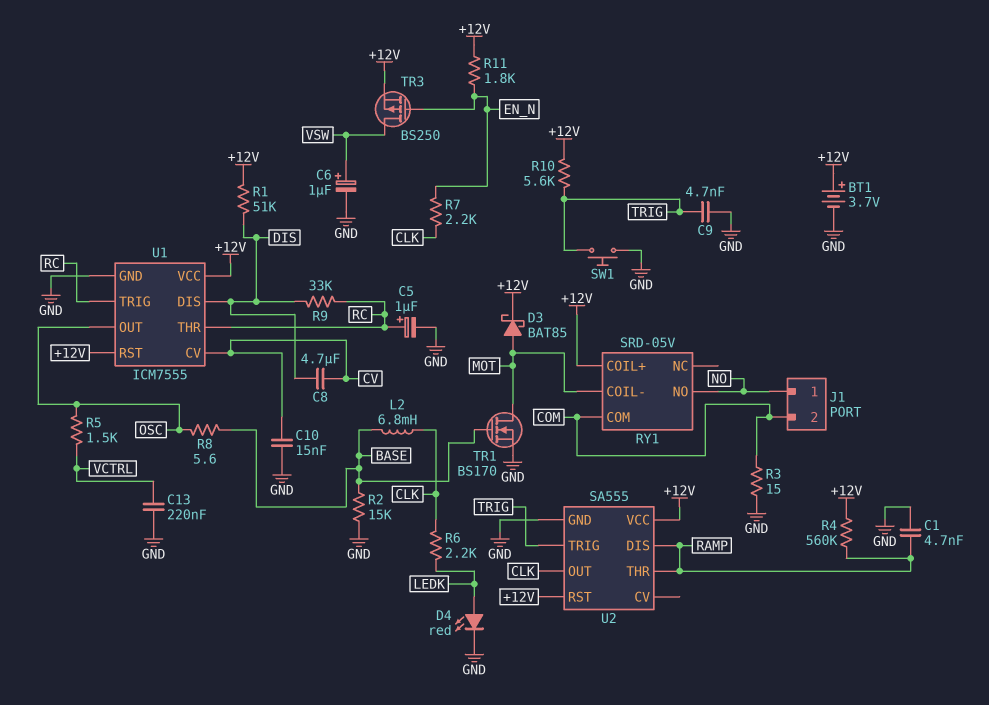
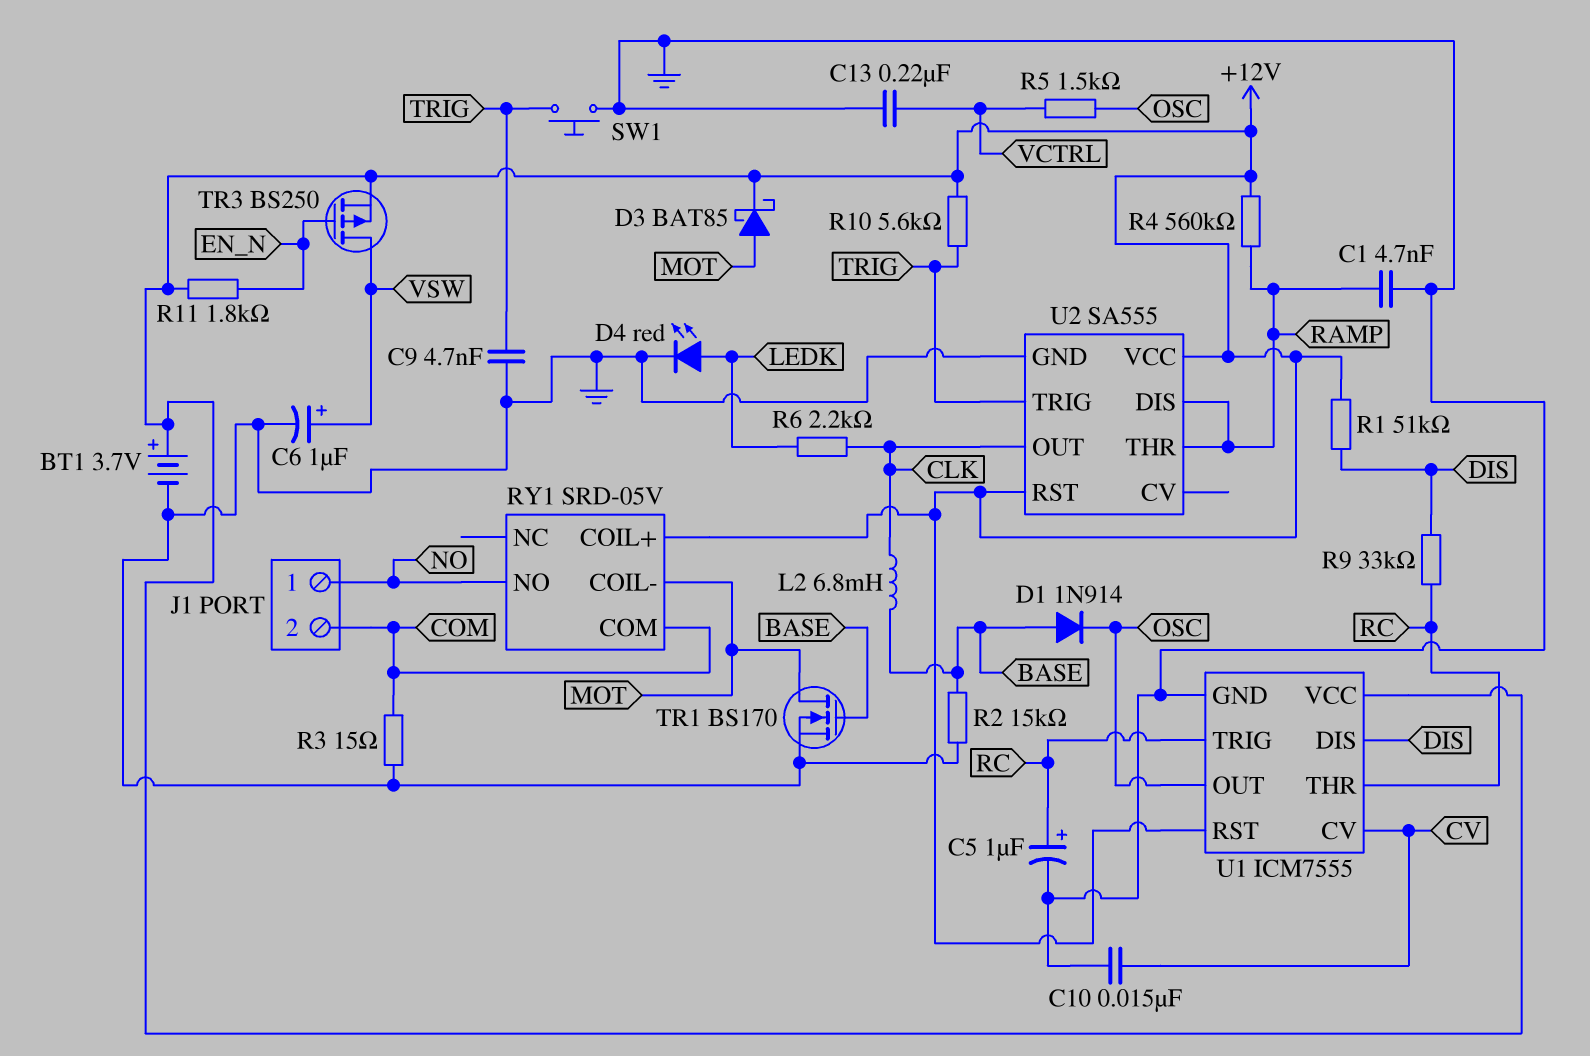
C8: 4.7uF (CV, DIS) -> none
D1: none -> diode 1N914 (A BASE, K OSC)
R7: 2.2k (CLK, EN_N) -> none
R8: 5.6 (BASE, OSC) -> none

